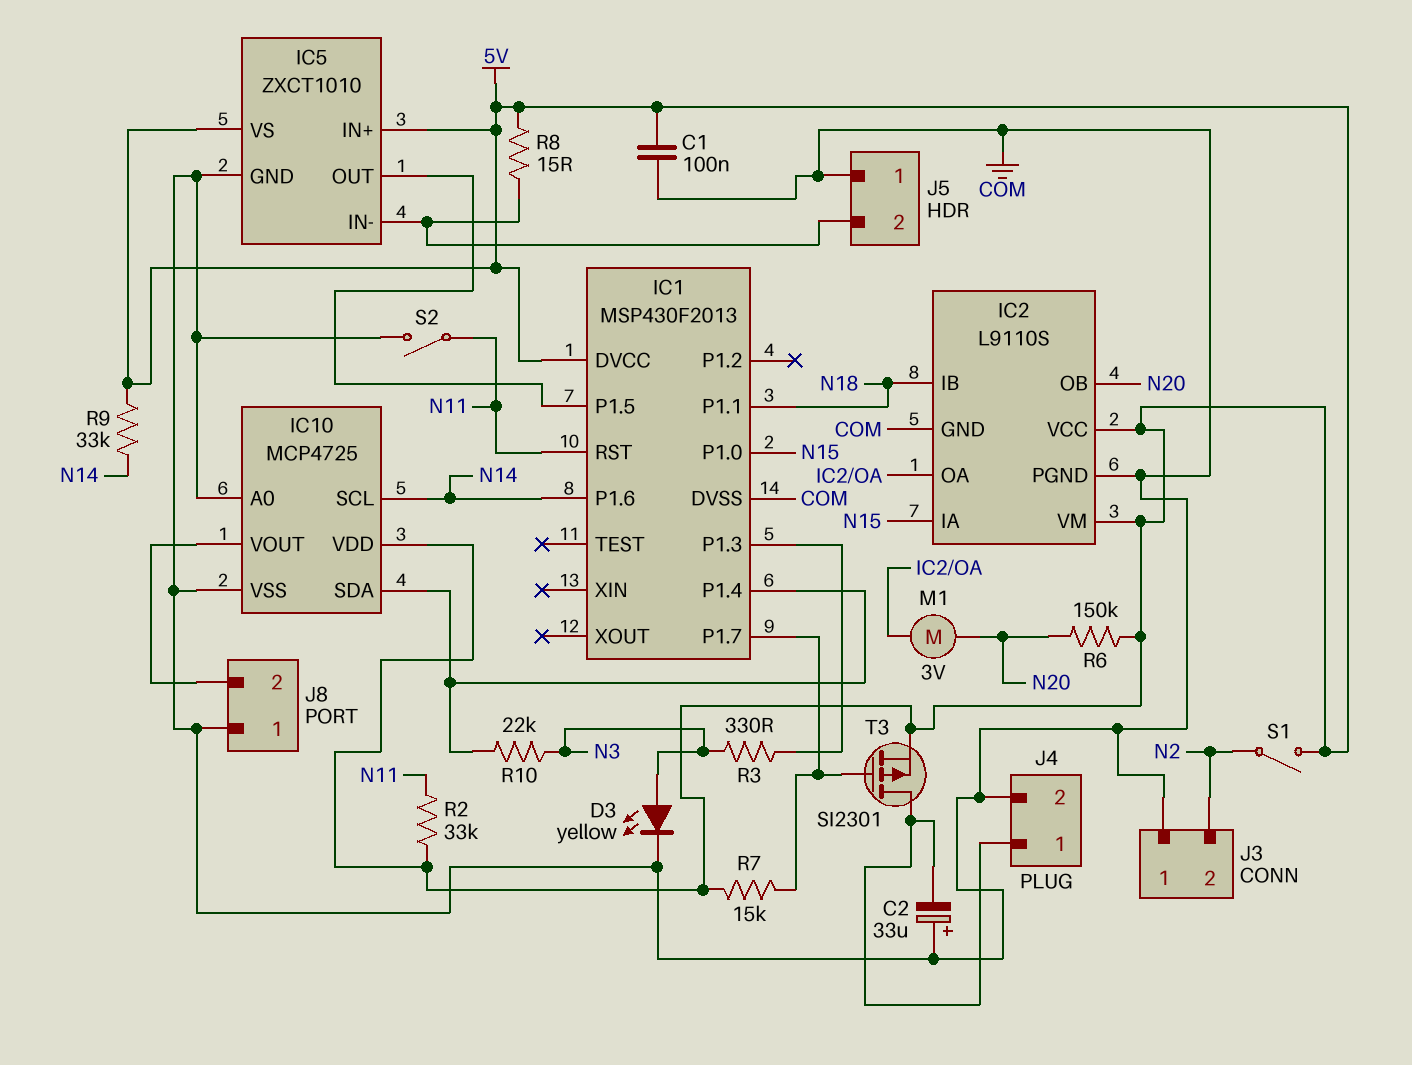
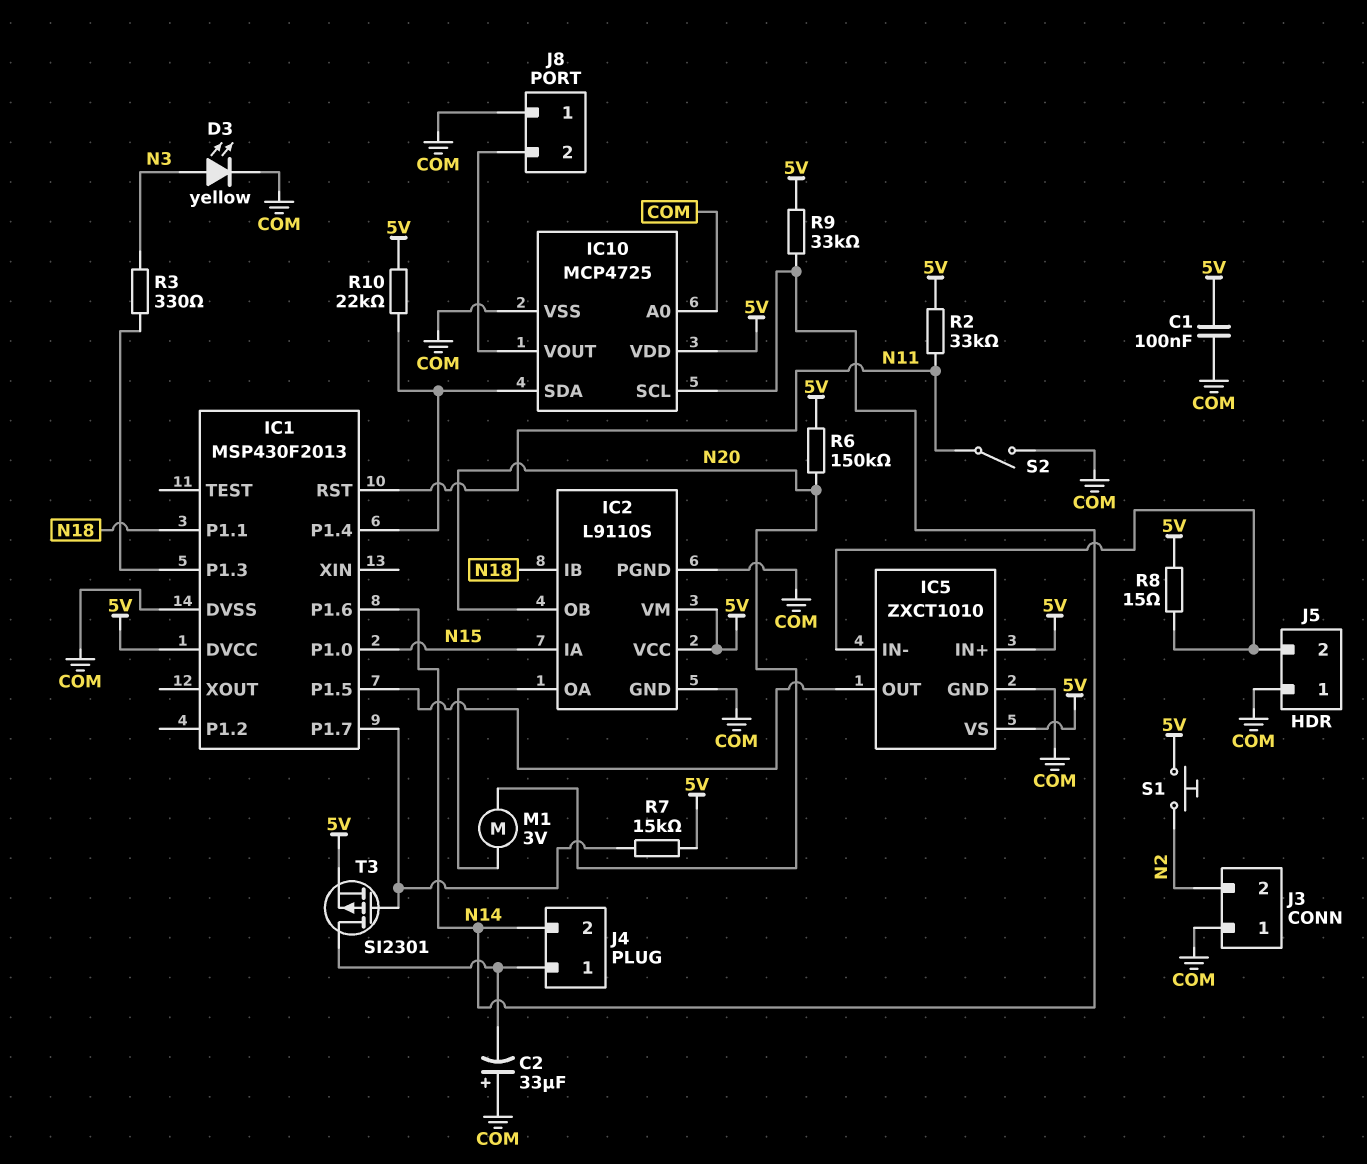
J4 pin 2: COM -> N14
R10: 22k (IC1/P1.4, N3) -> 22k (5V, IC1/P1.4)
S1: switch (5V, N2) -> button (5V, N2)

